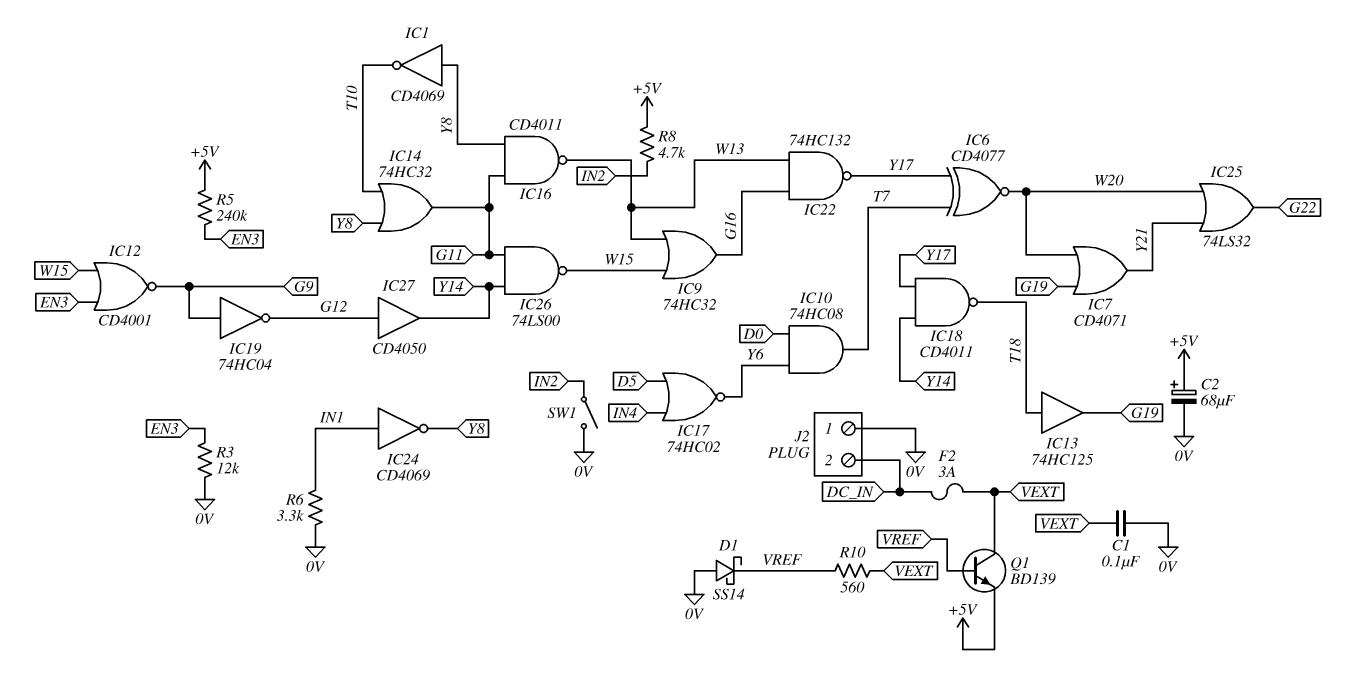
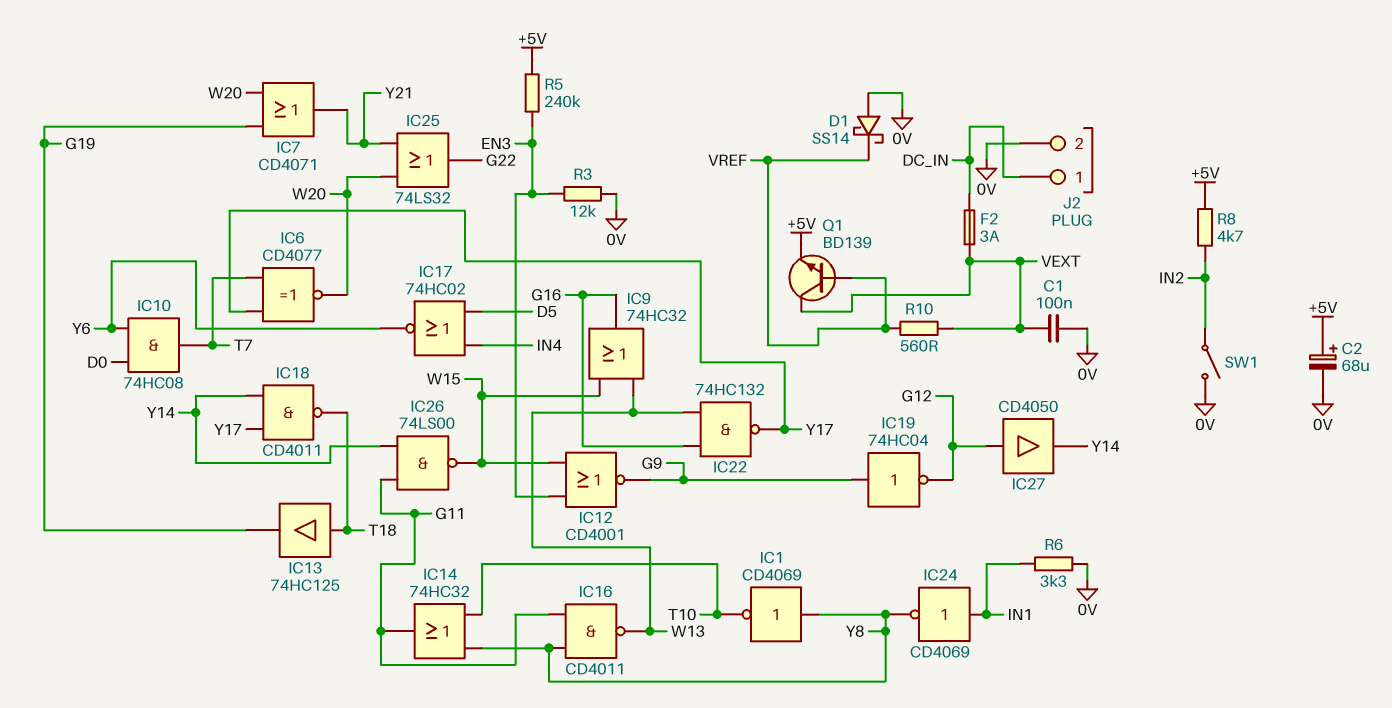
J2 pin 1: 0V -> DC_IN
J2 pin 2: DC_IN -> 0V

